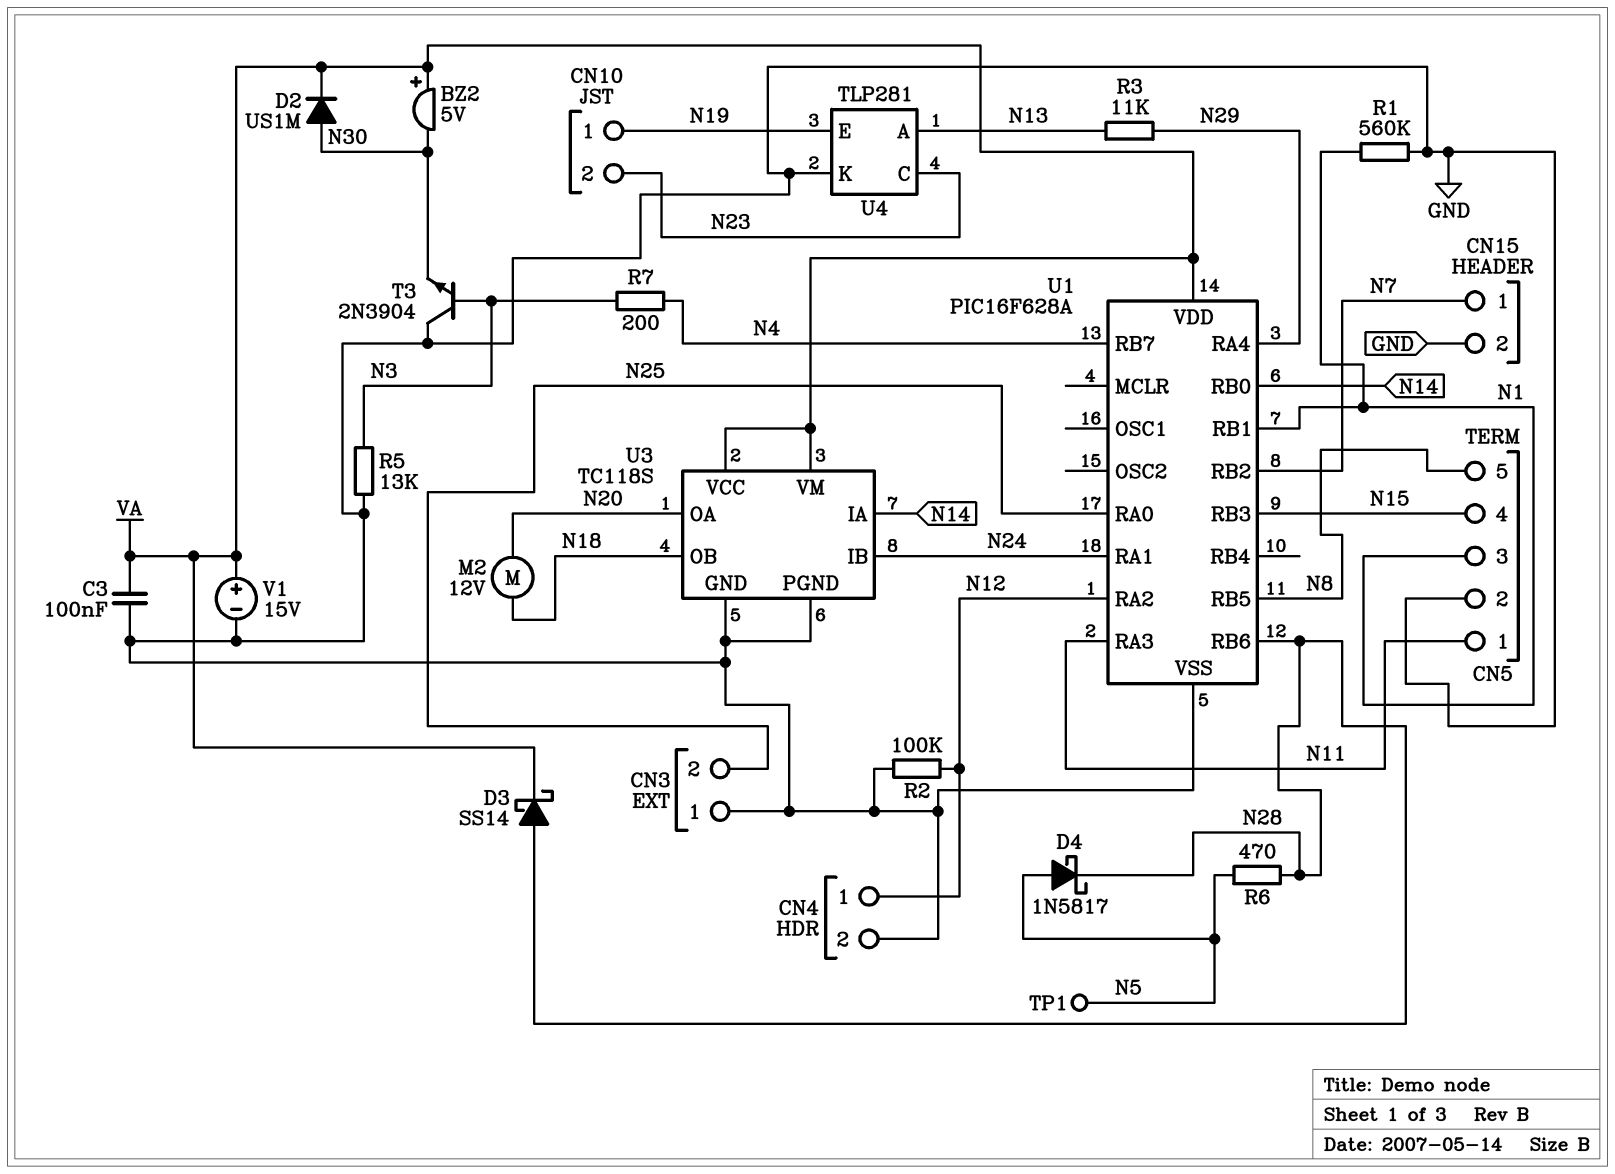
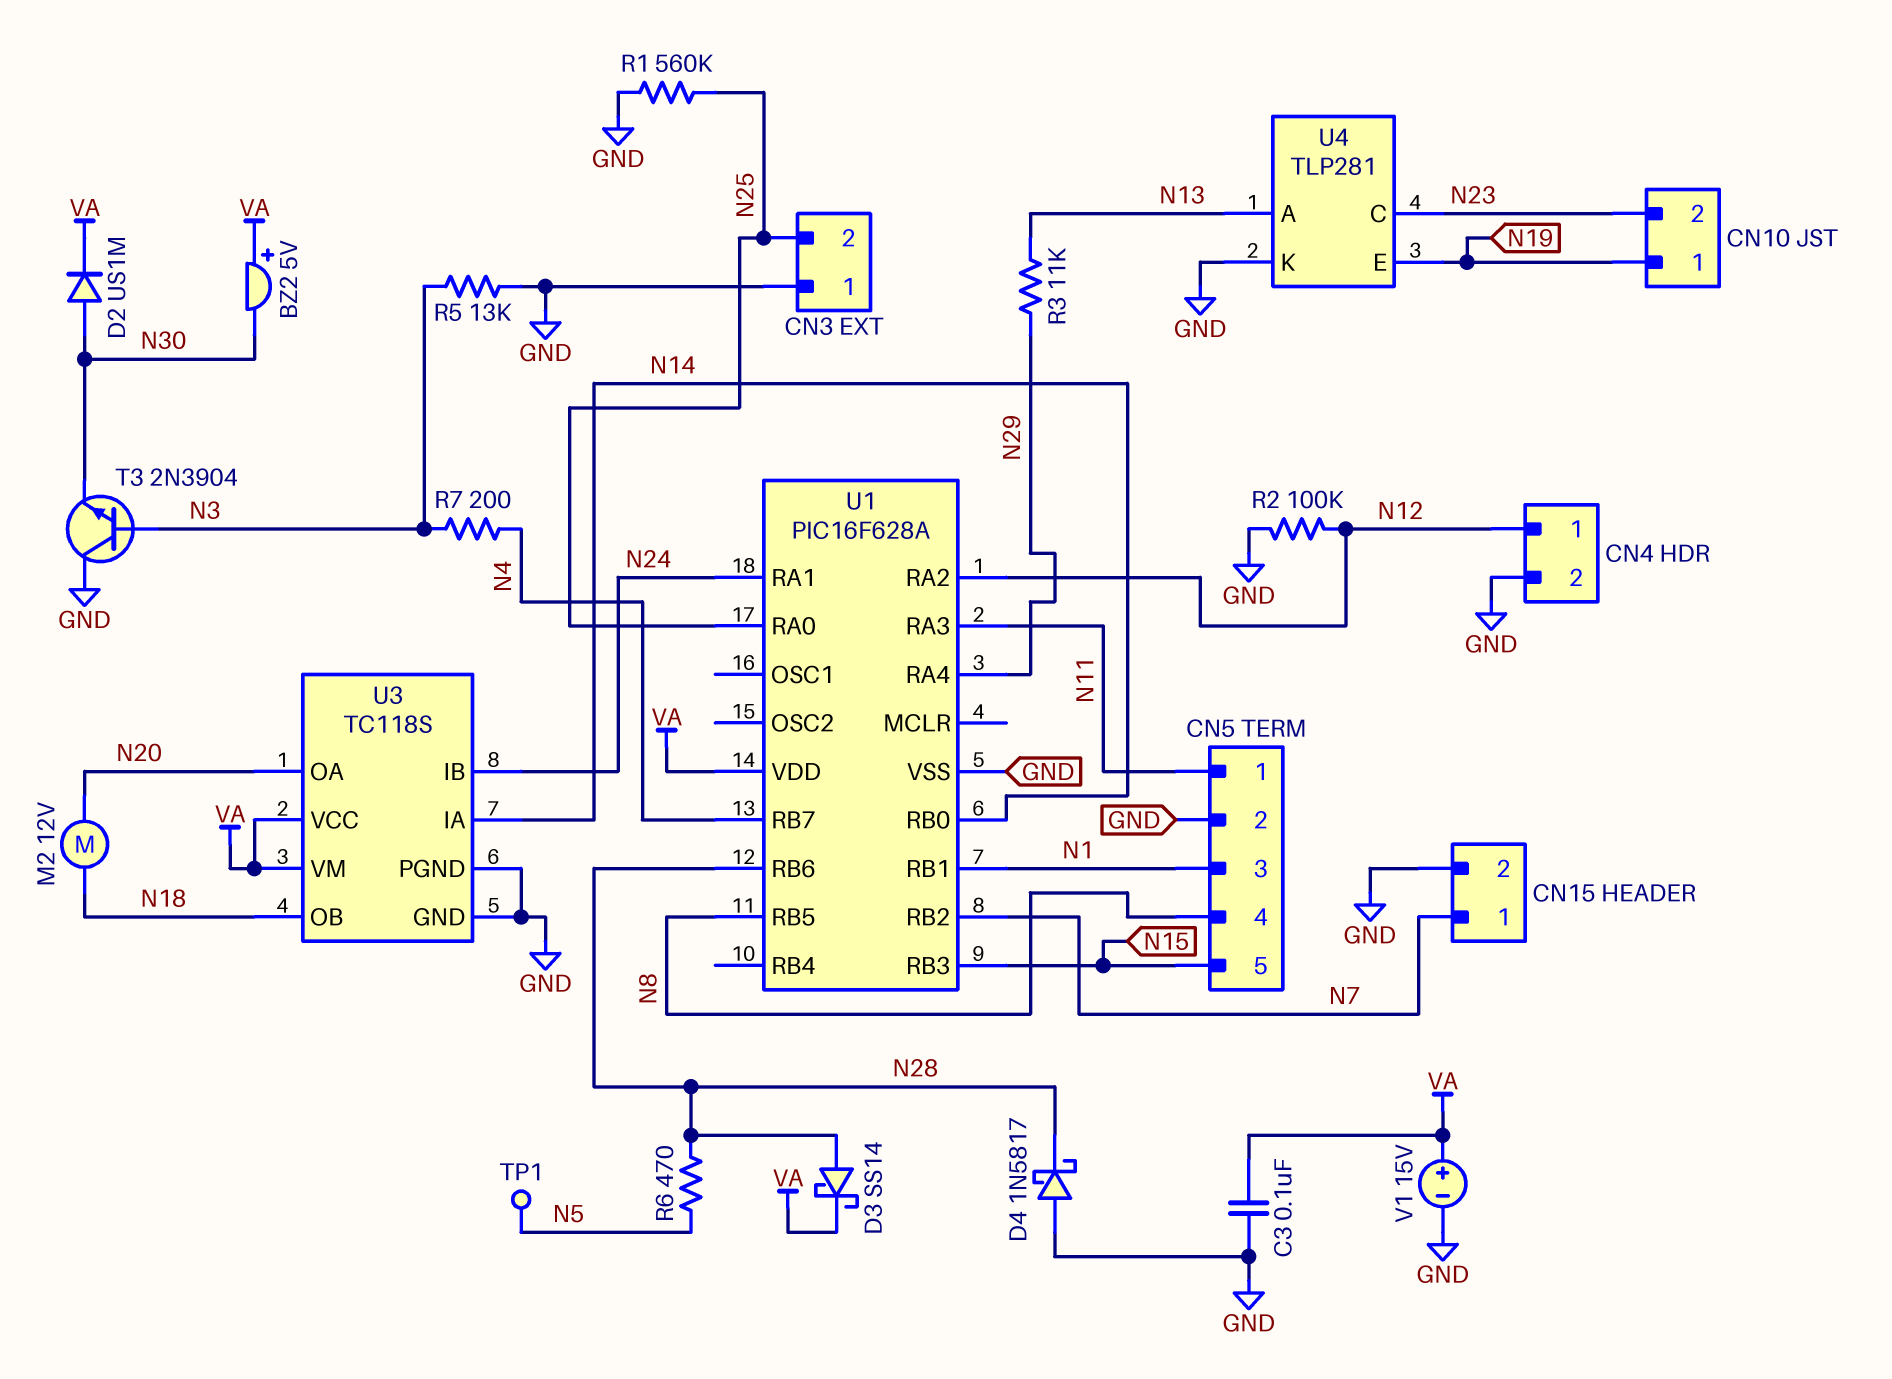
CN5 pin 4: N15 -> N8
CN5 pin 5: N8 -> N15
D4: schottky 1N5817 (A N5, K N28) -> schottky 1N5817 (A GND, K N28)
R1: 560k (GND, N1) -> 560k (GND, N25)

